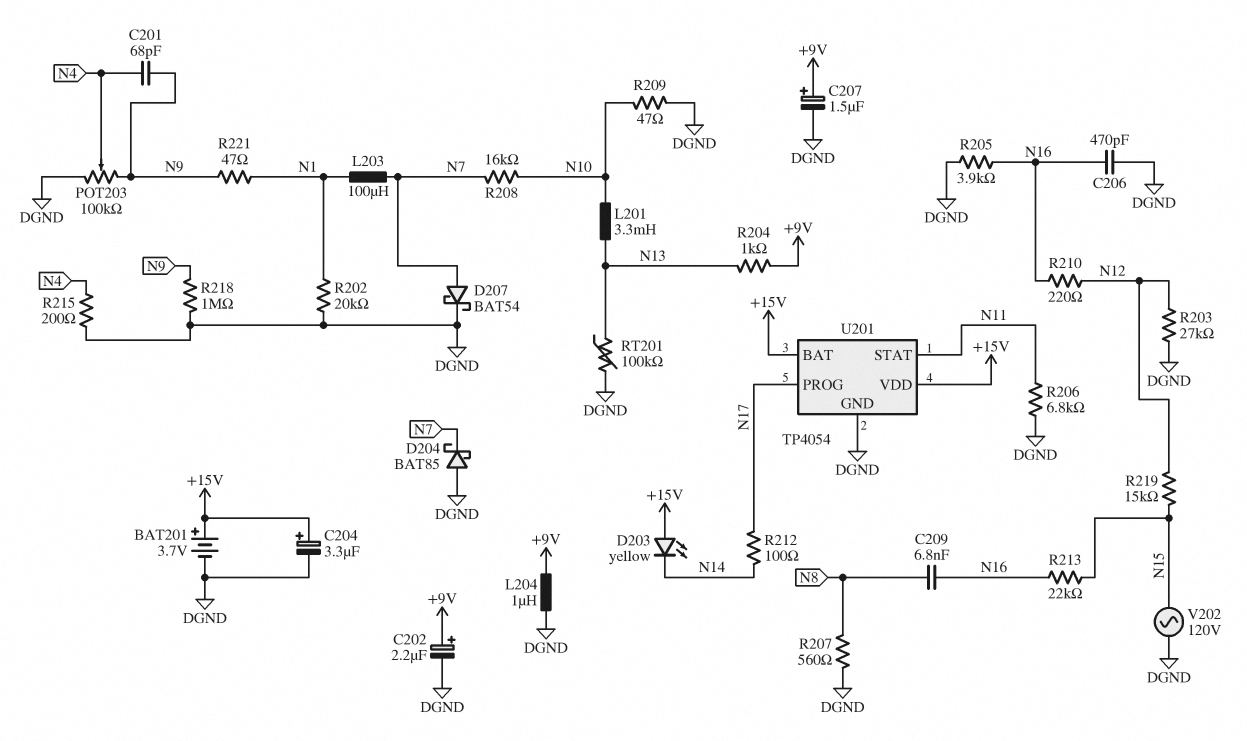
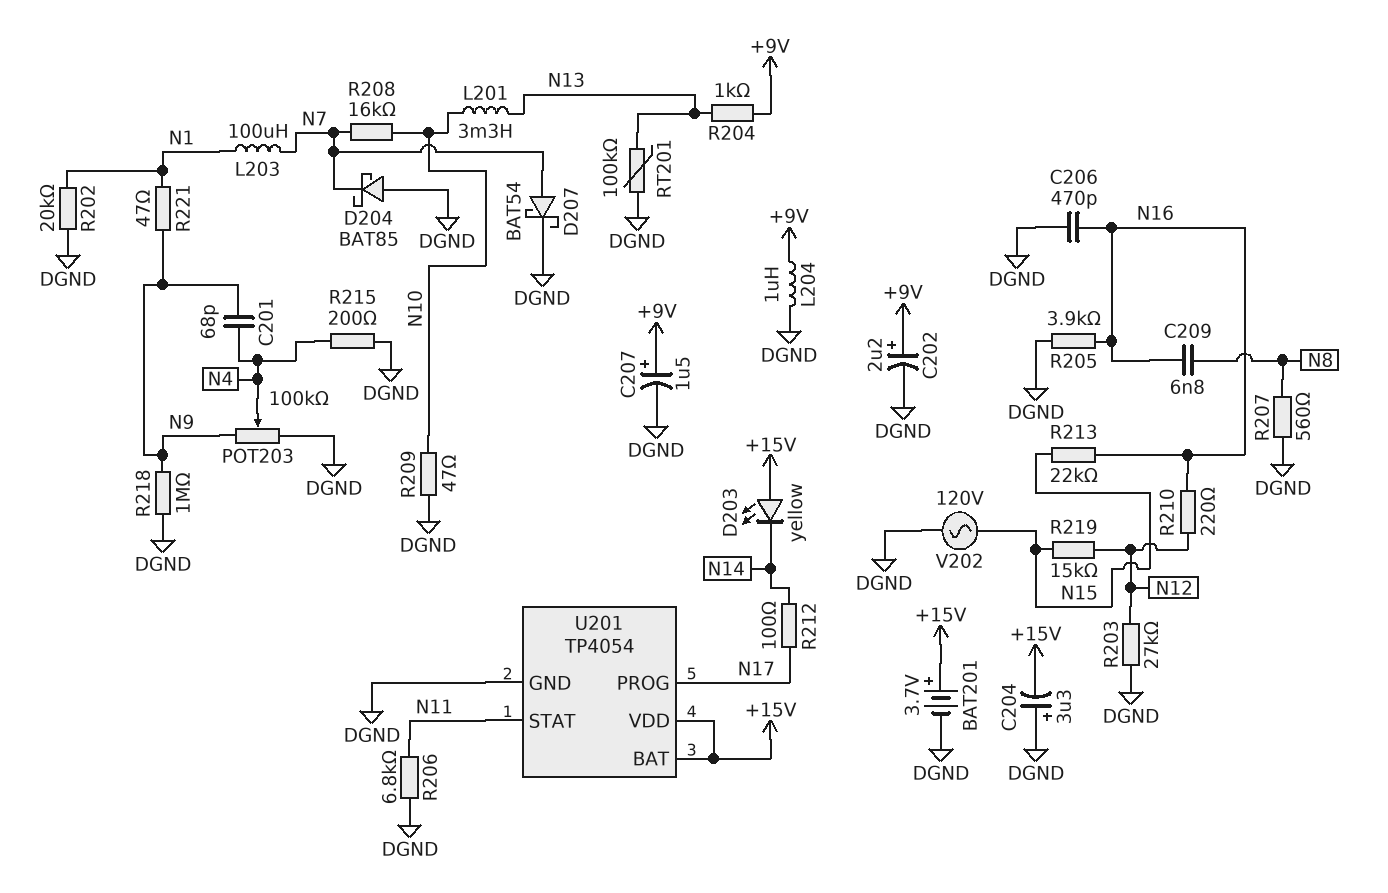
C204: 3.3uF (plus +15V, minus DGND) -> 3.3uF (plus DGND, minus +15V)

